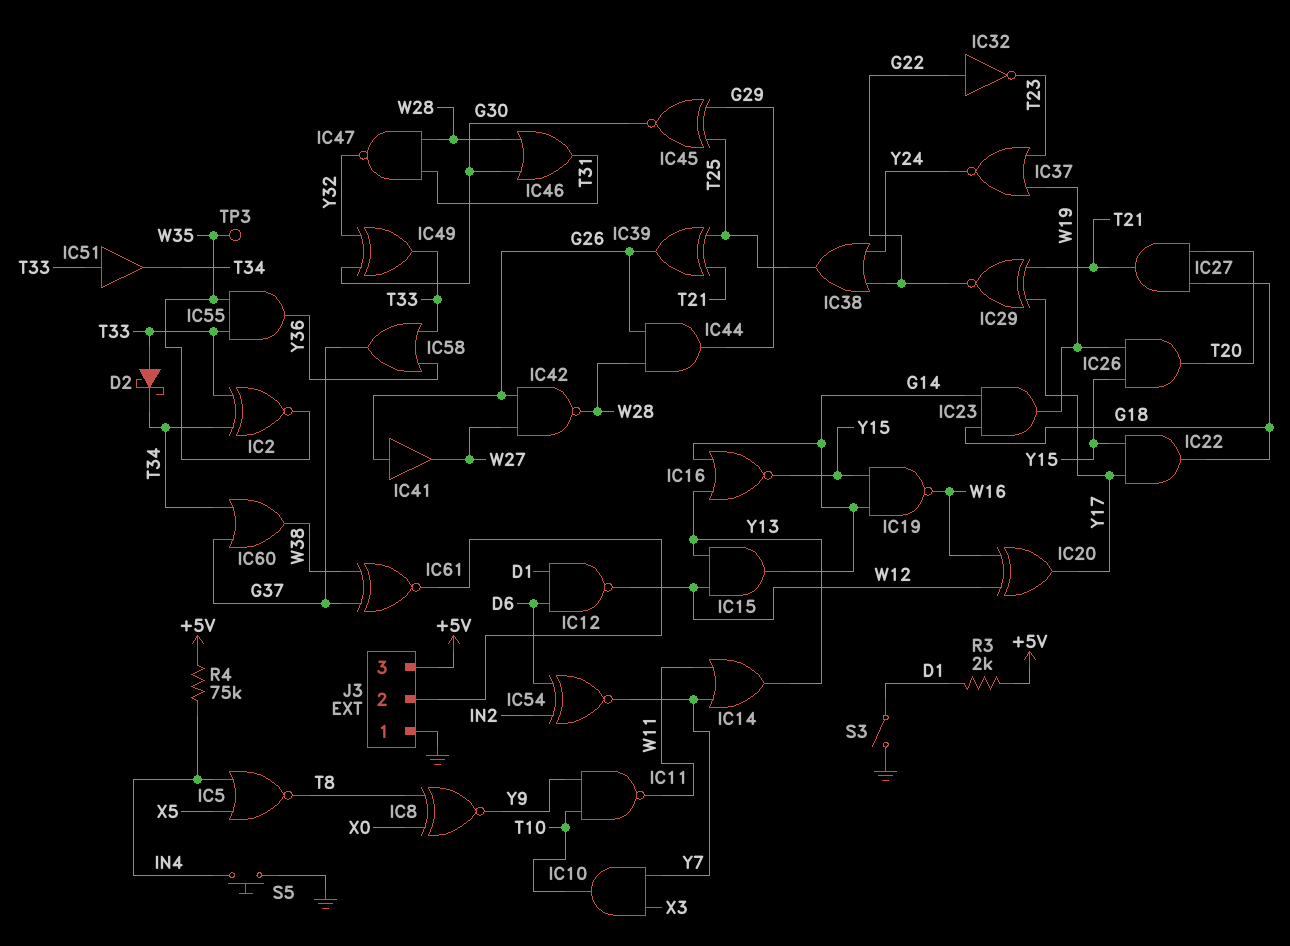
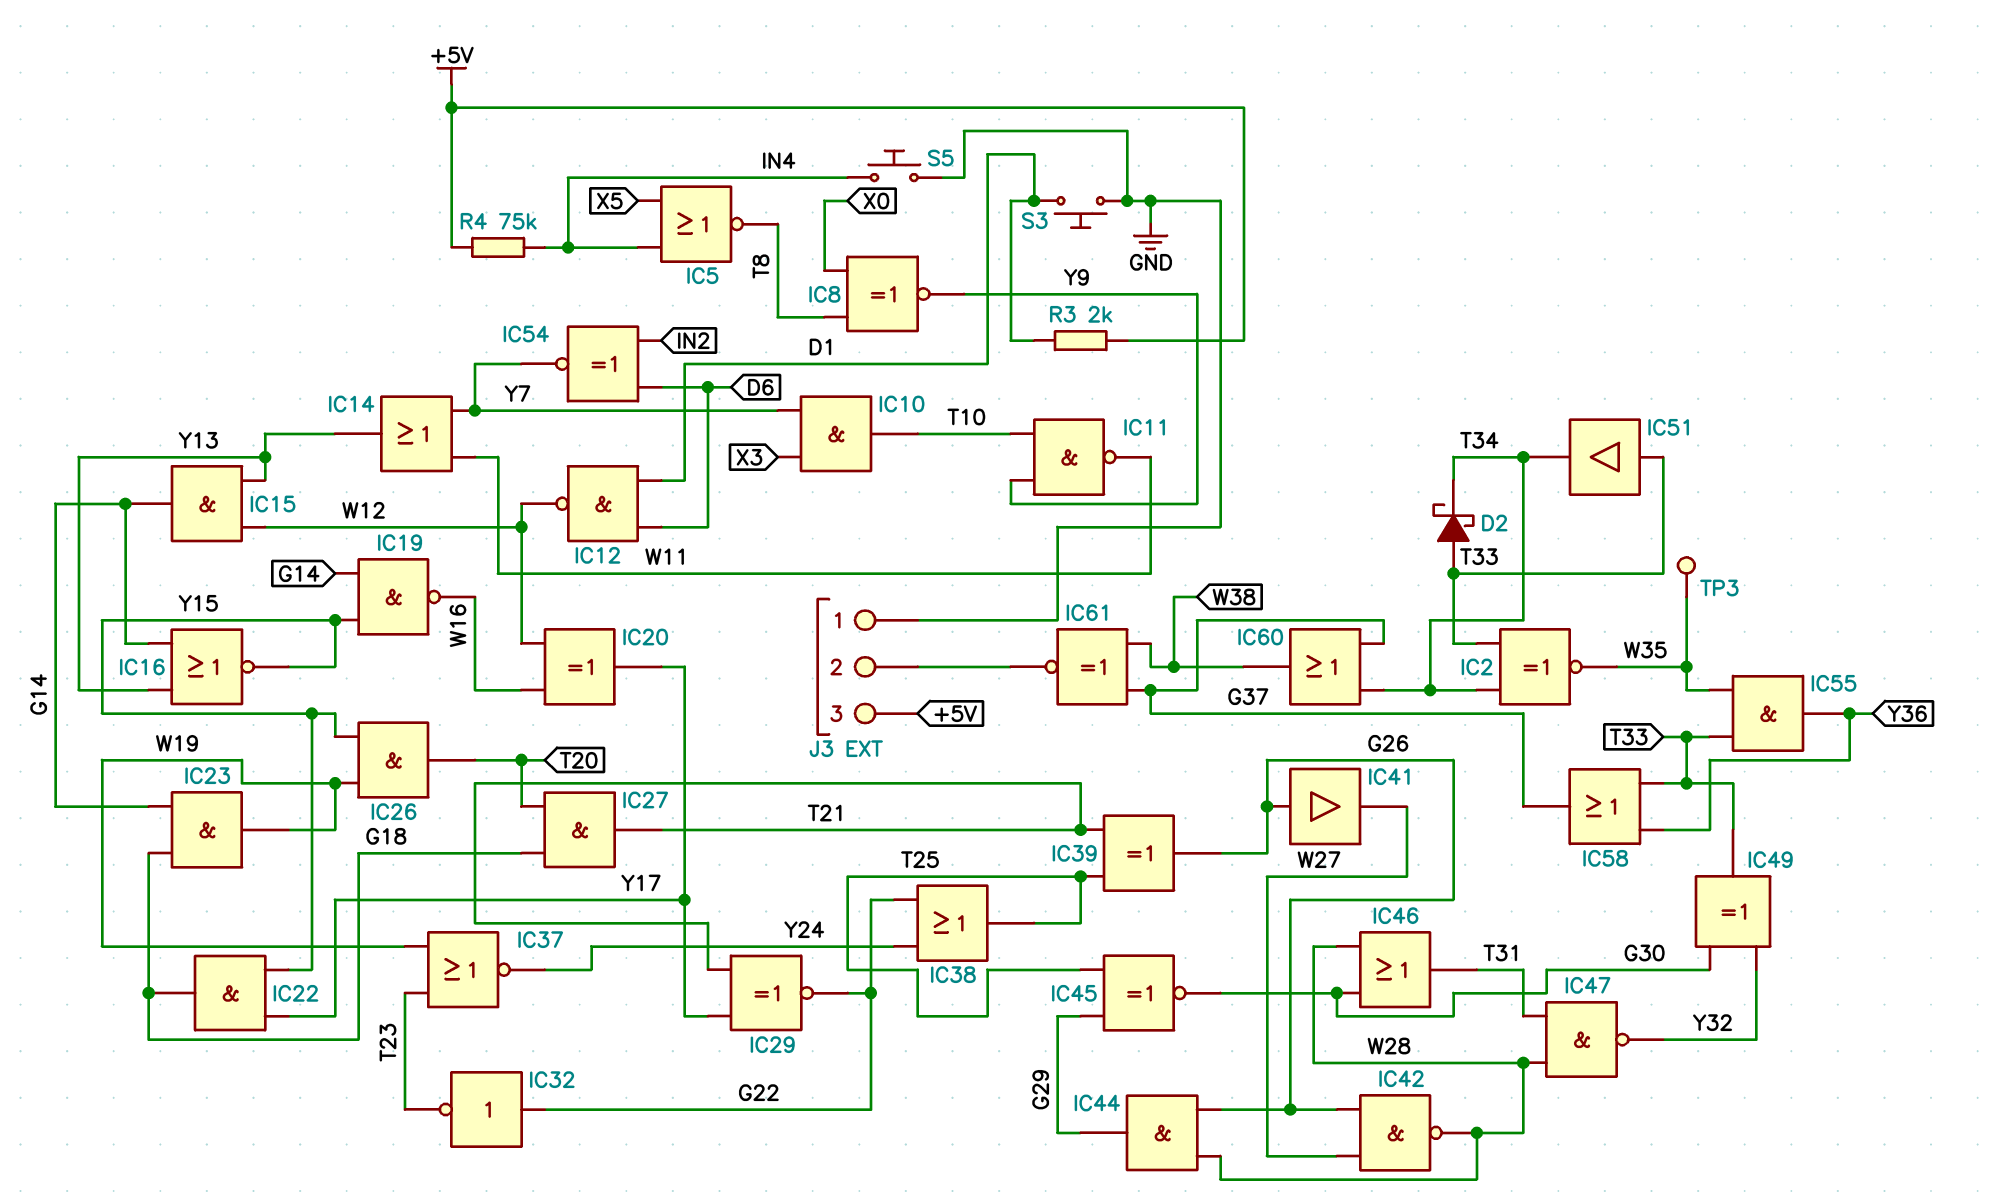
S3: switch (D1, GND) -> button (D1, GND)

